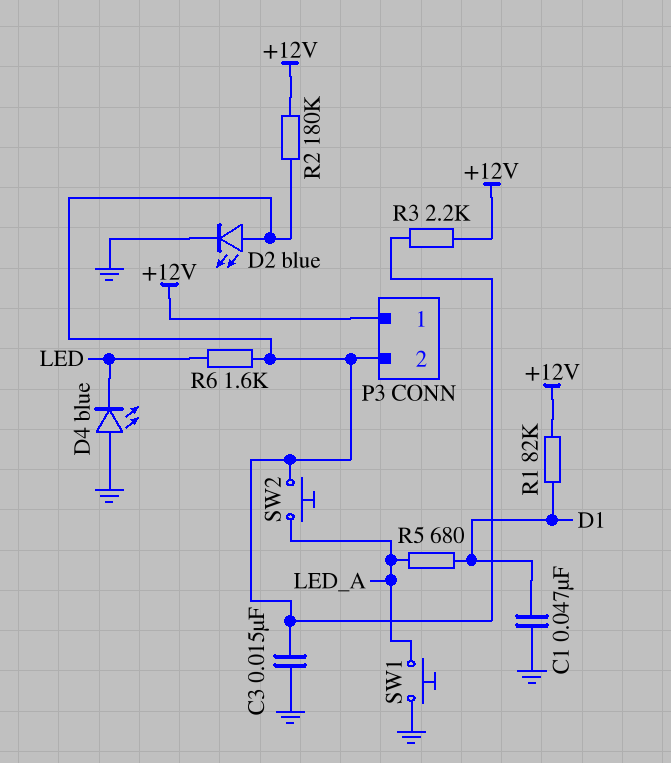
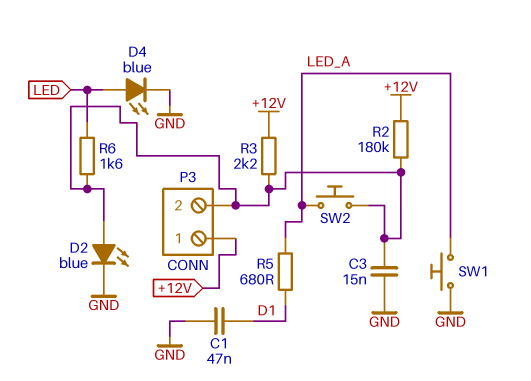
D4: LED blue (A GND, K LED) -> LED blue (A LED, K GND)
R1: 82k (+12V, D1) -> none

